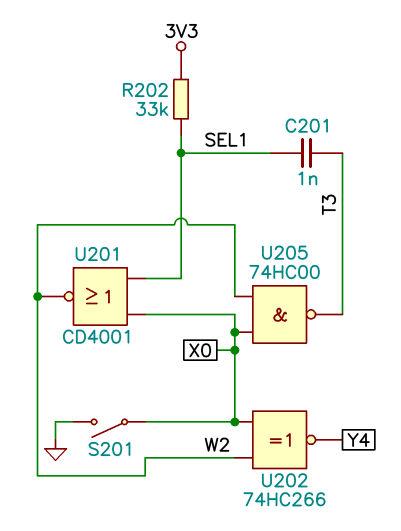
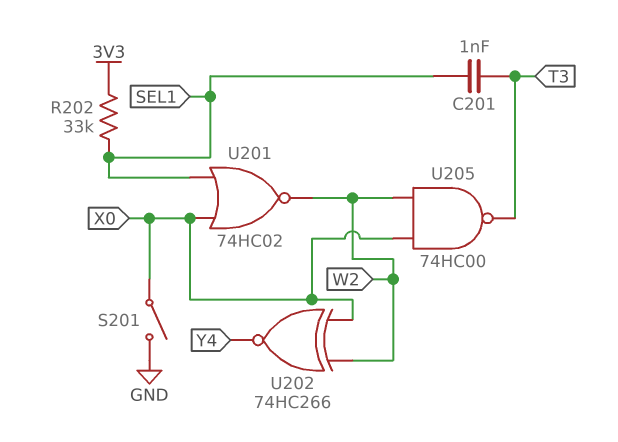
U201: NOR CD4001 (in SEL1, in X0, out W2) -> NOR 74HC02 (in SEL1, in X0, out W2)

